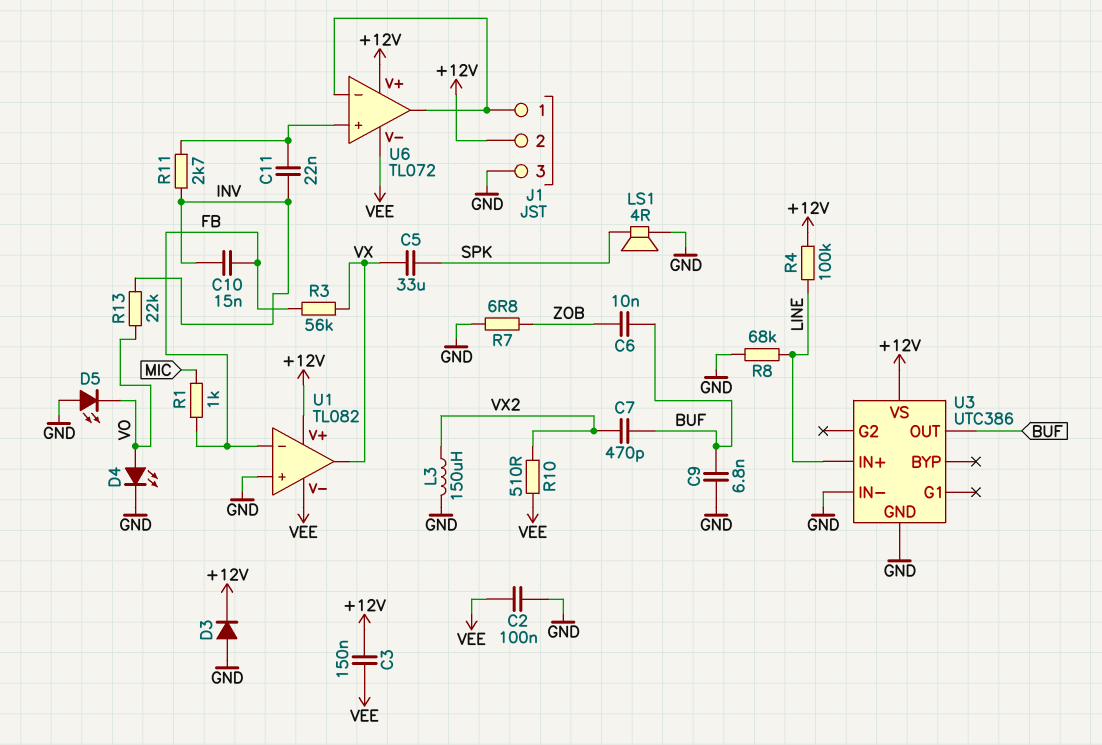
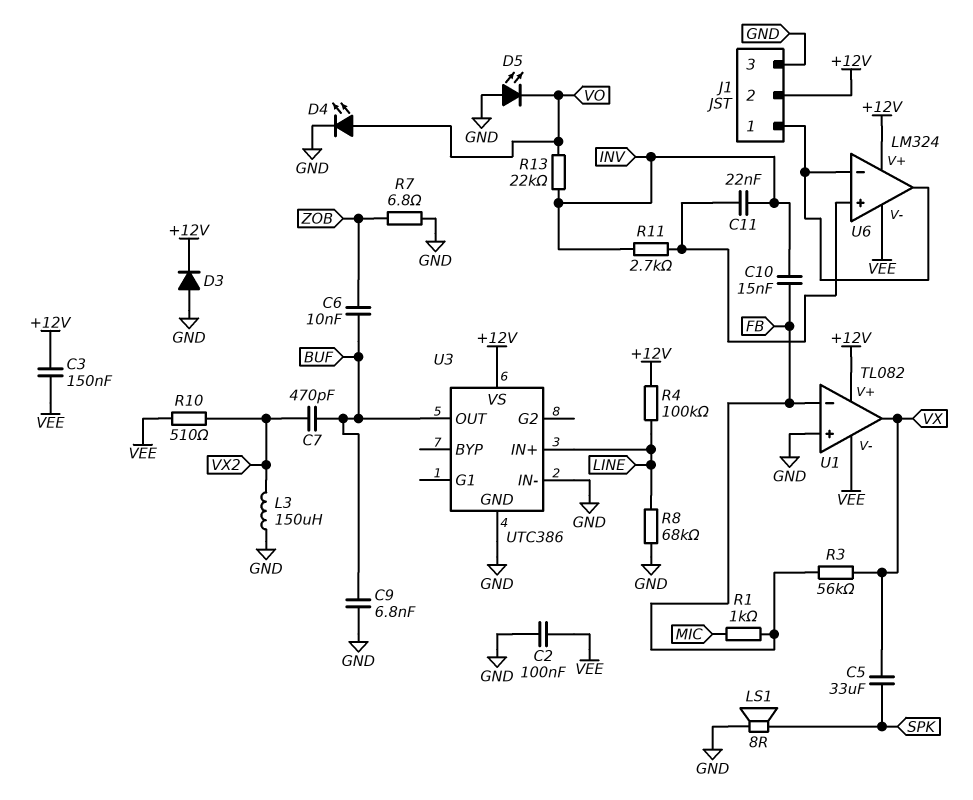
LS1: speaker 4R (GND, SPK) -> speaker 8R (GND, SPK)
U6: TL072 -> LM324

